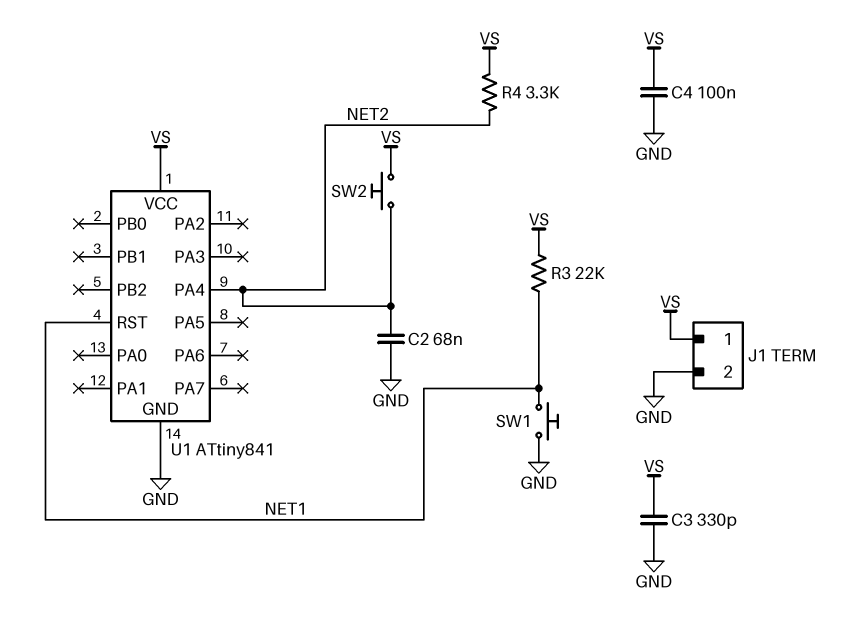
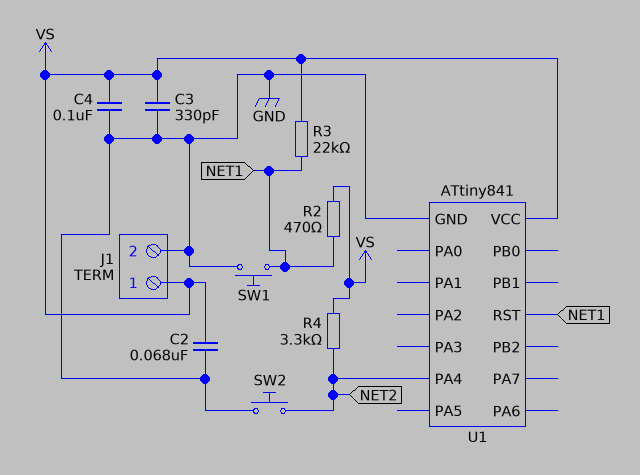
C2: 68nF (GND, NET2) -> 68nF (GND, VS)
R2: none -> 470 (NET1, VS)
SW2: button (NET2, VS) -> button (GND, NET2)

